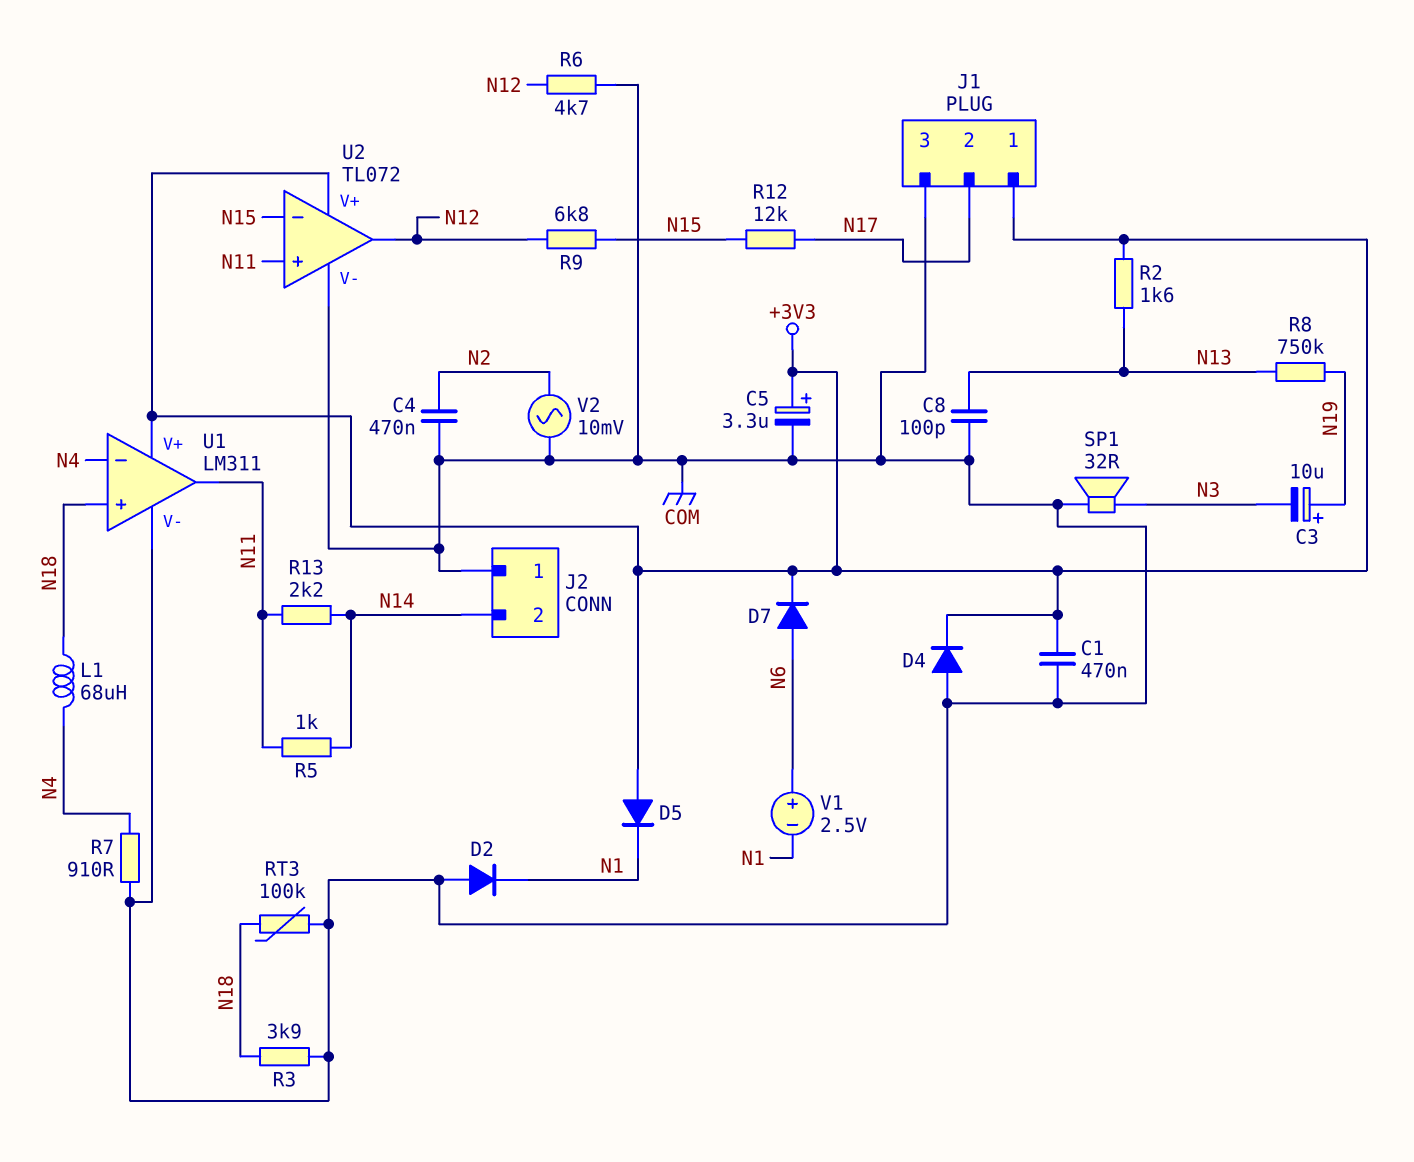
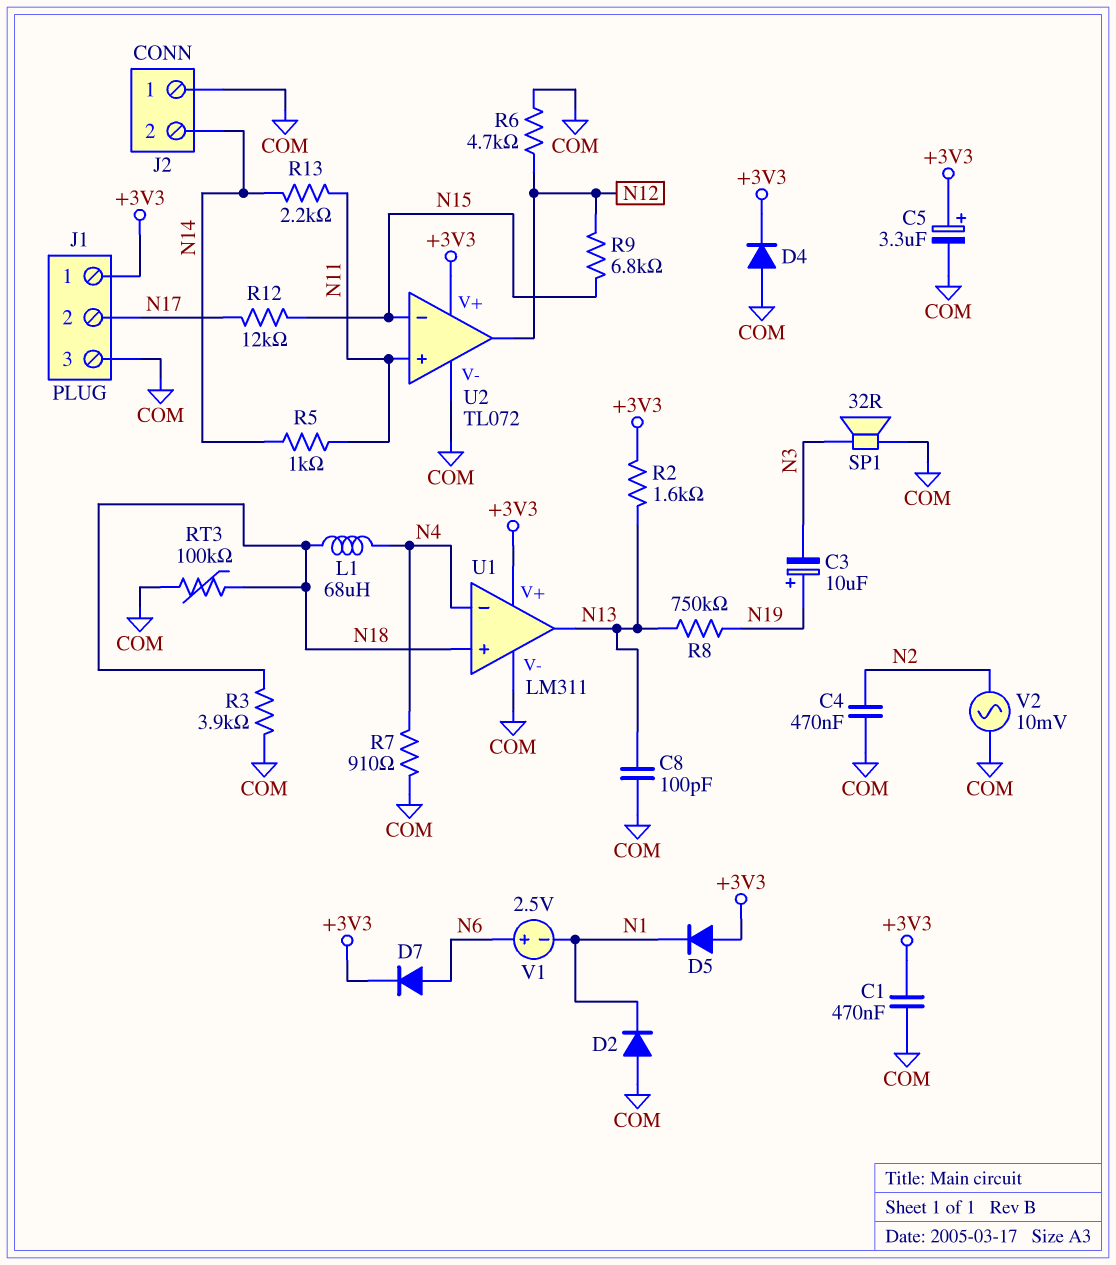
U1 pin out: N11 -> N13

